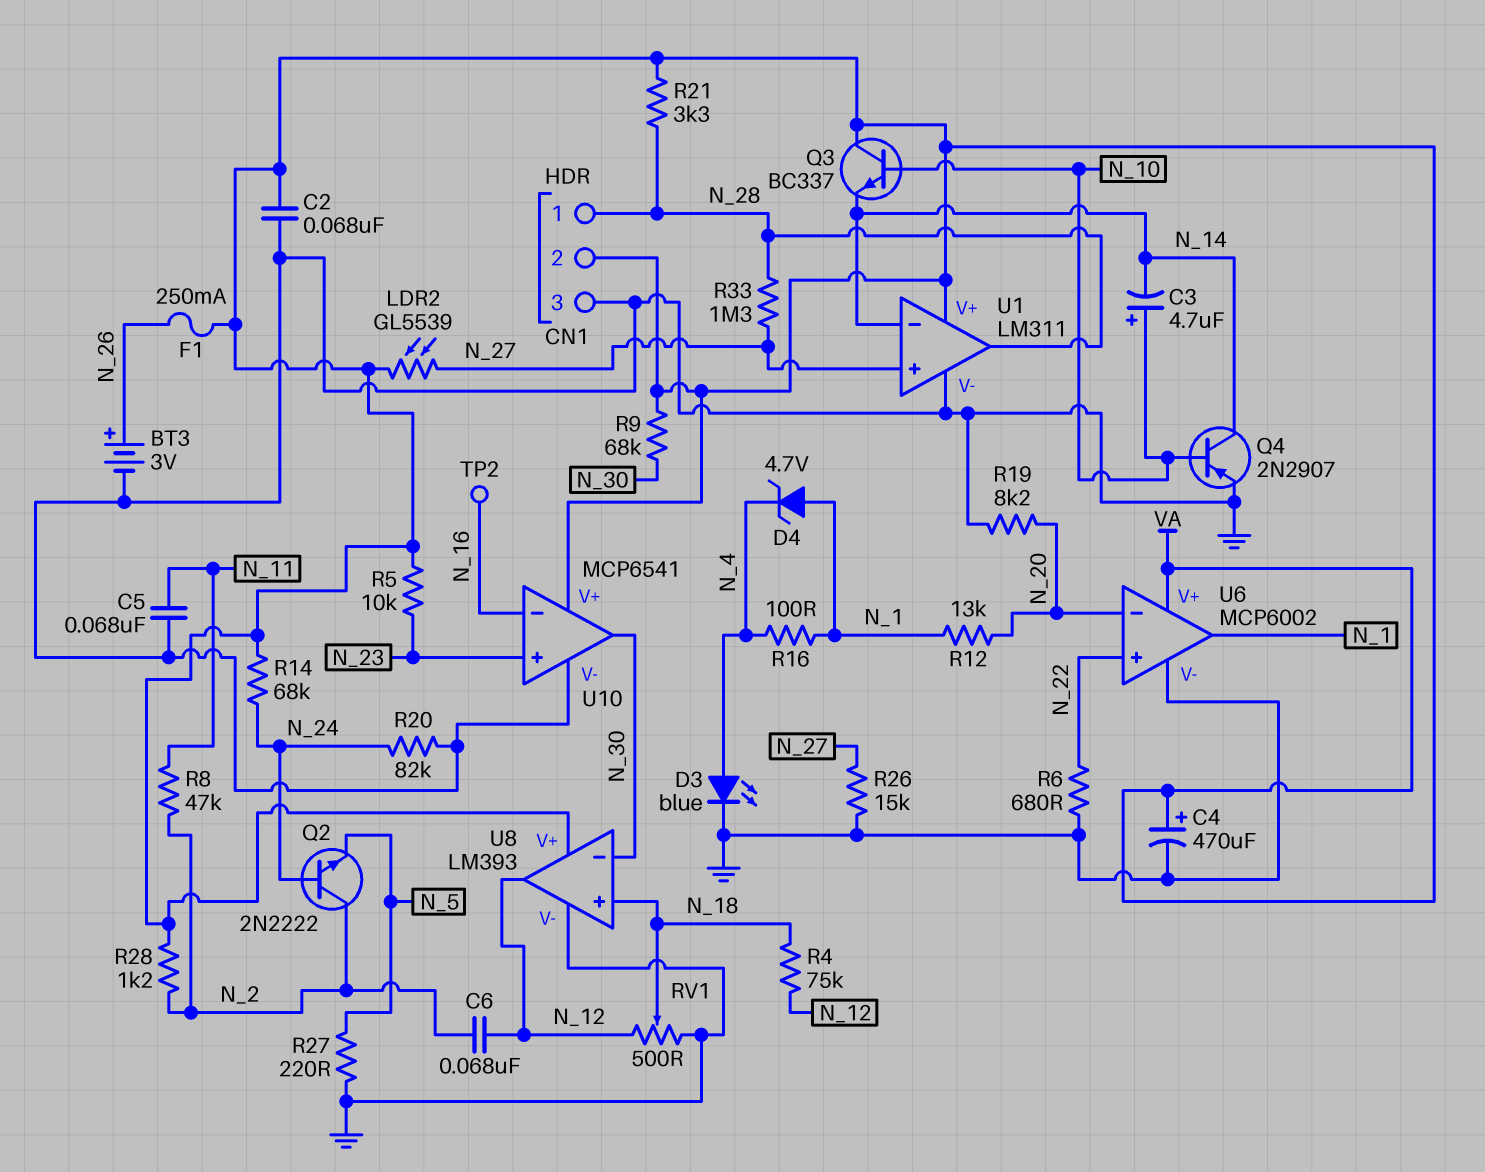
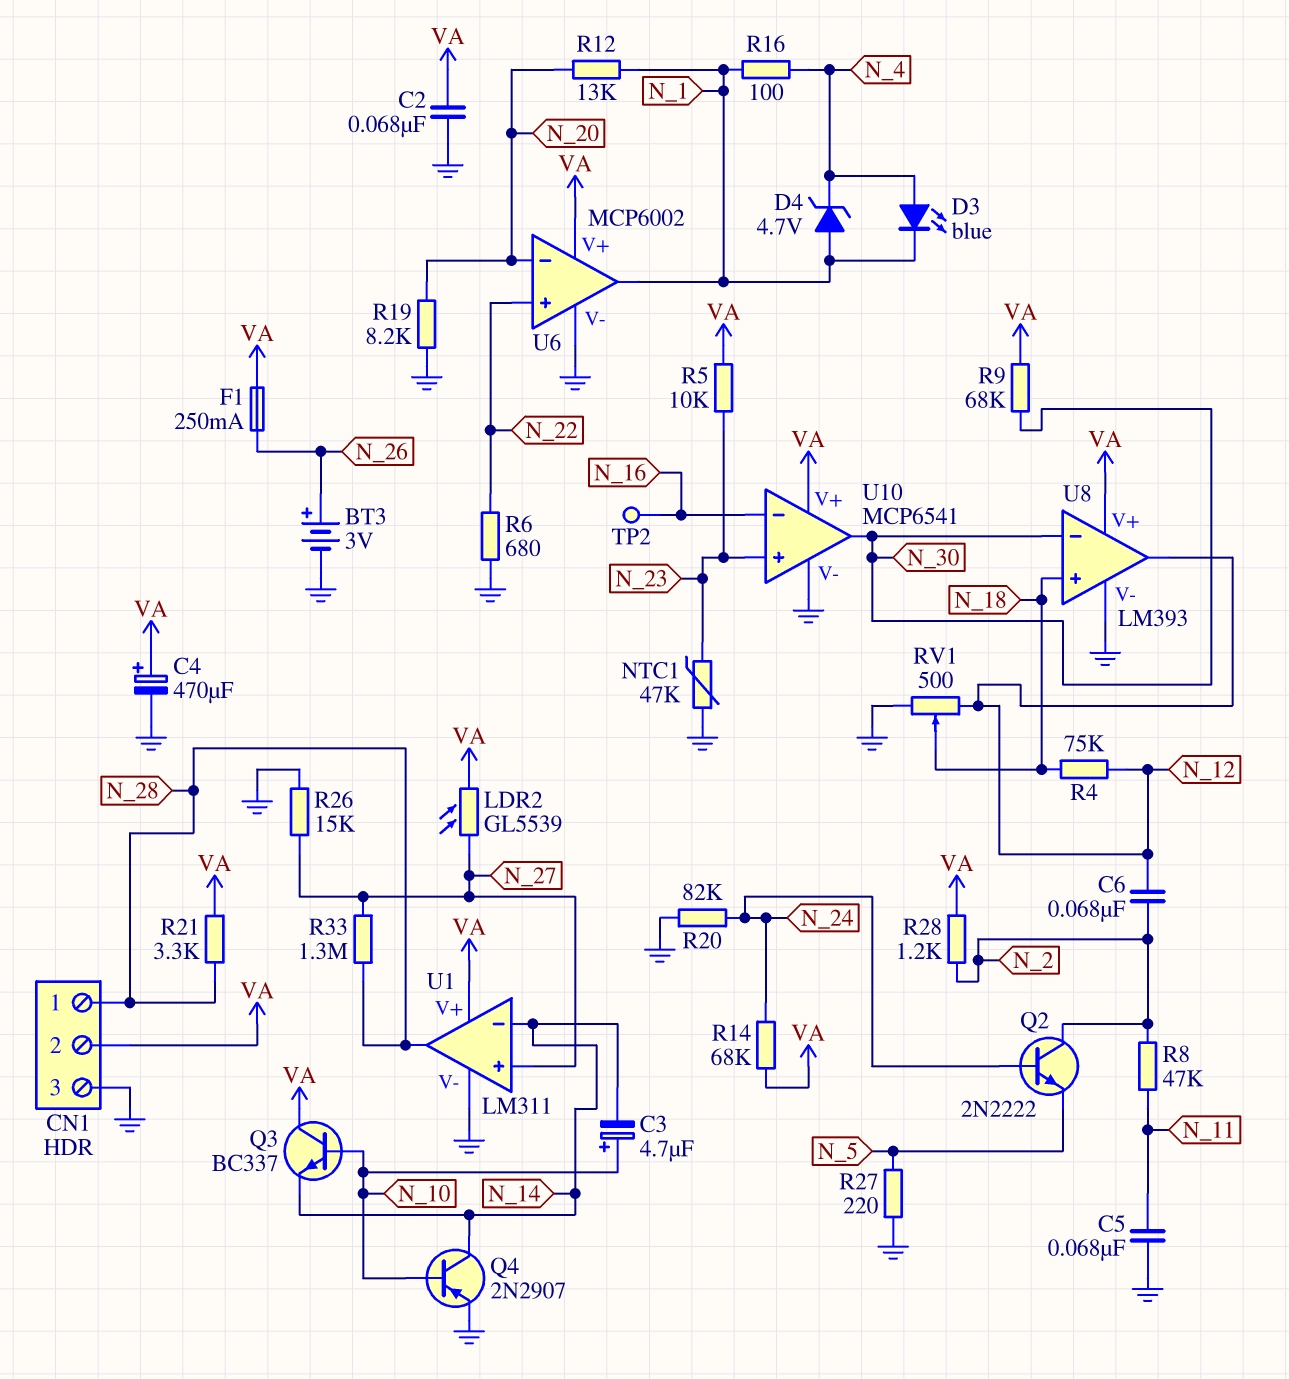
D3: LED blue (A N_4, K GND) -> LED blue (A N_4, K N_1)
NTC1: none -> 47k (GND, N_23)

